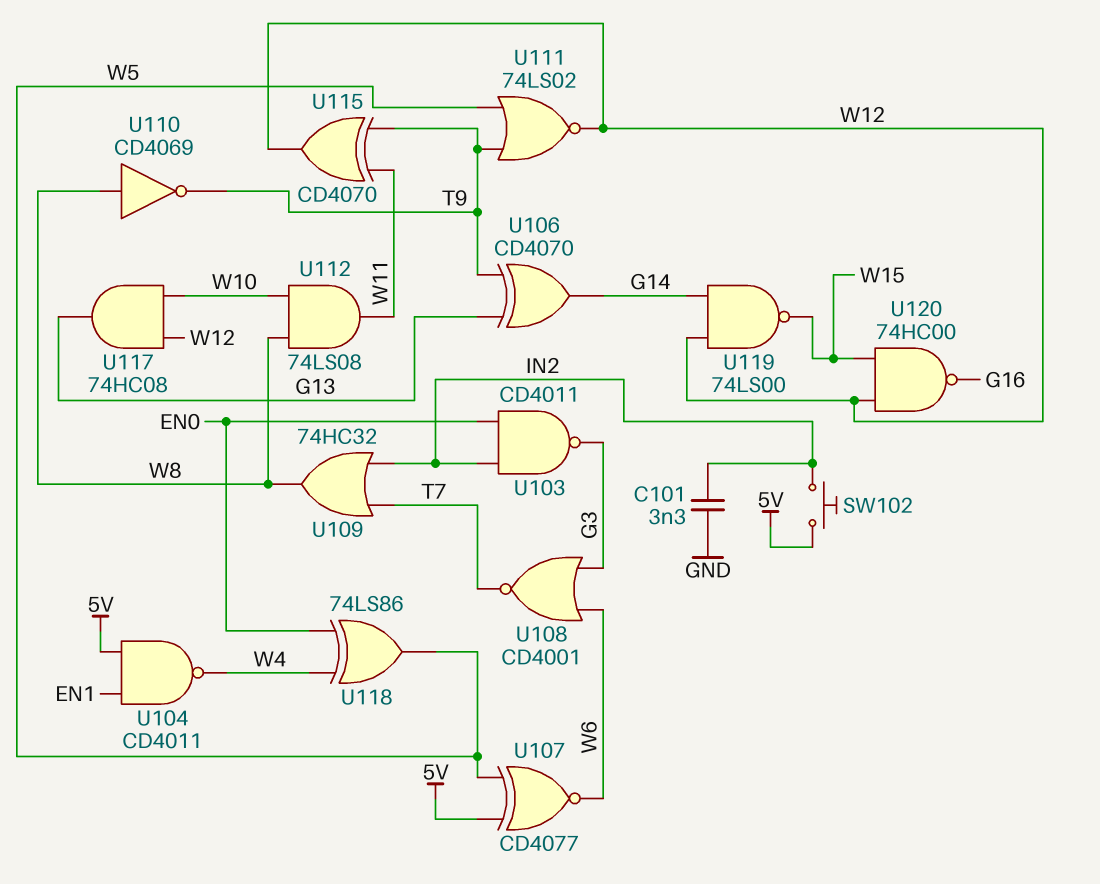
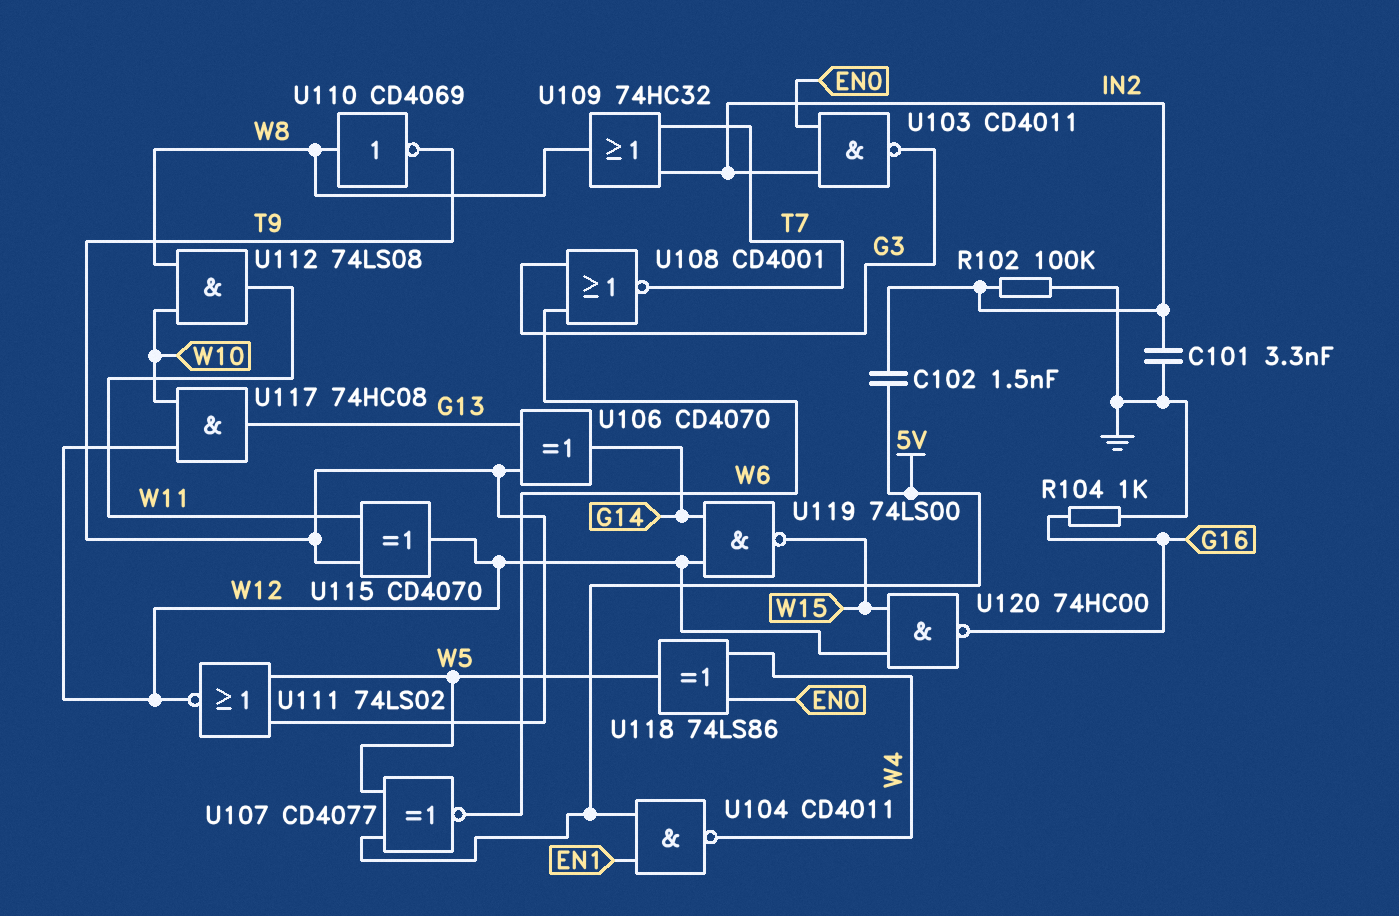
C102: none -> 1.5nF (5V, IN2)
R102: none -> 100k (GND, IN2)
R104: none -> 1k (G16, GND)
SW102: button (5V, IN2) -> none

